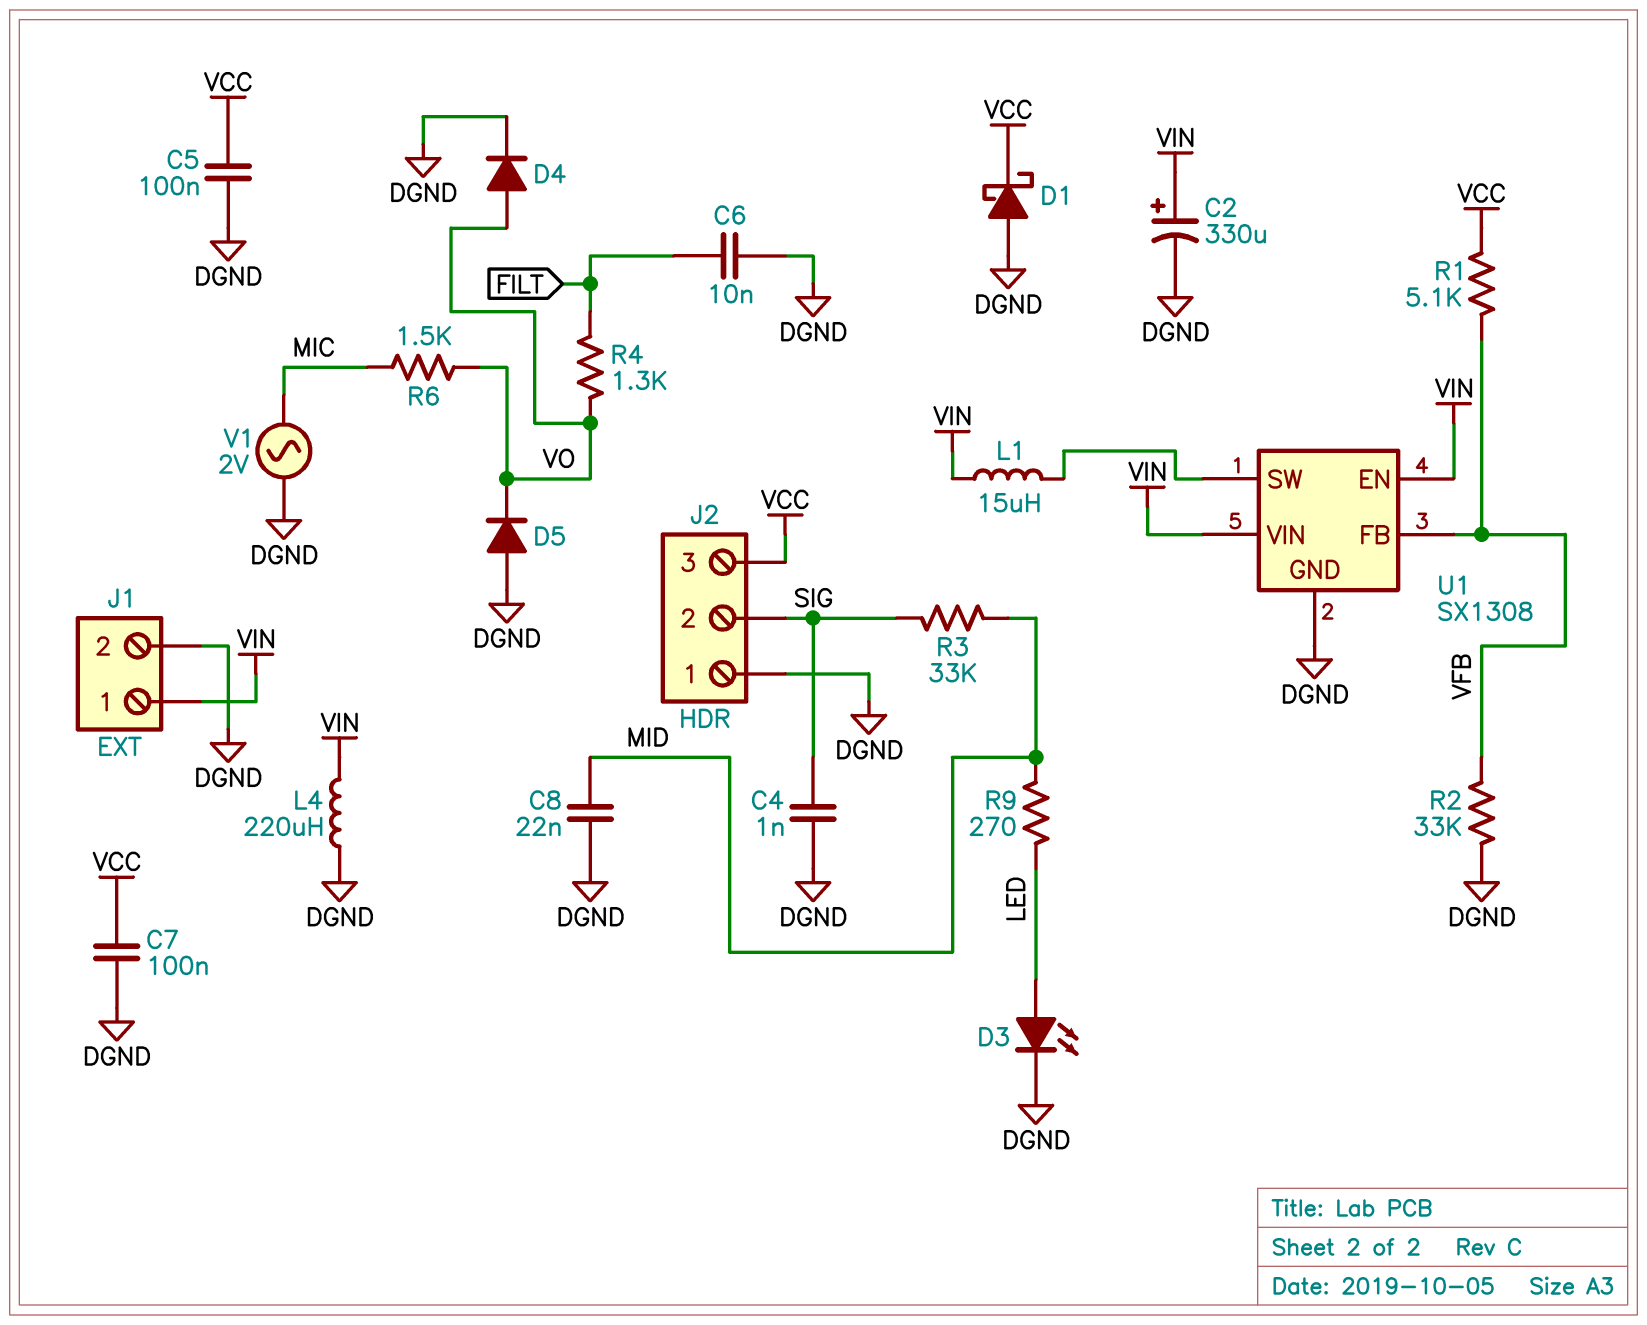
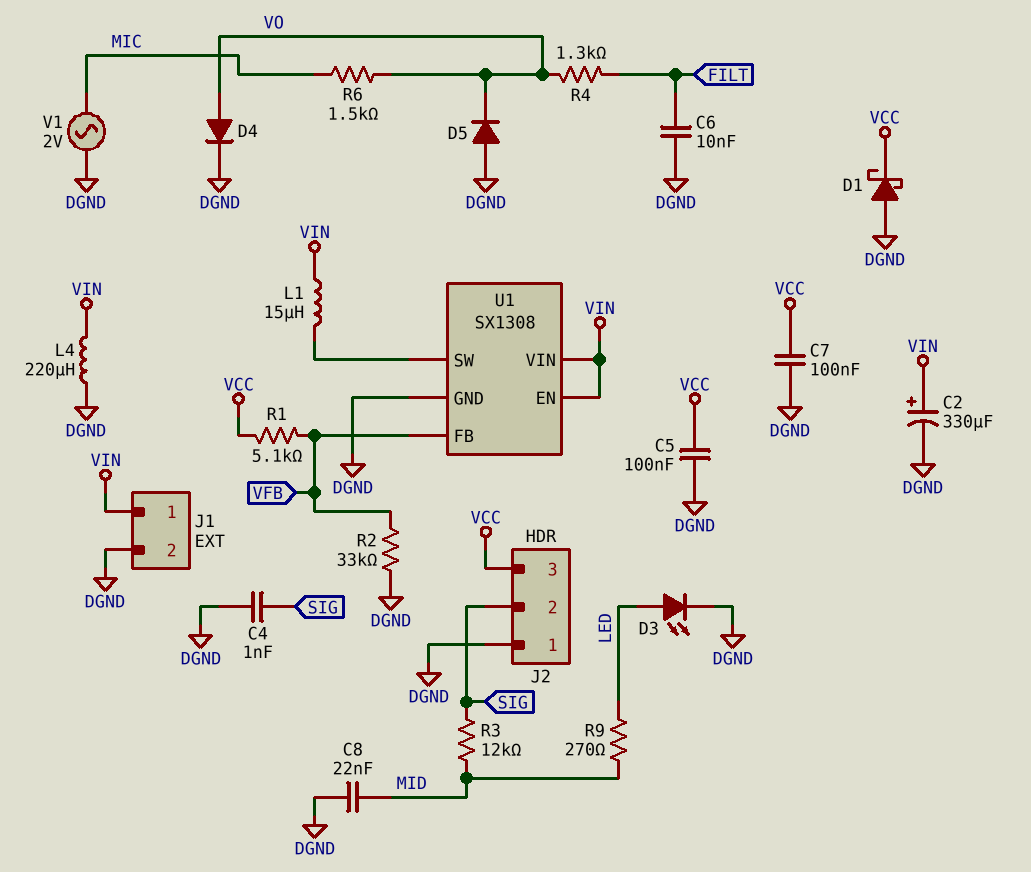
R3: 33k (MID, SIG) -> 12k (MID, SIG)

